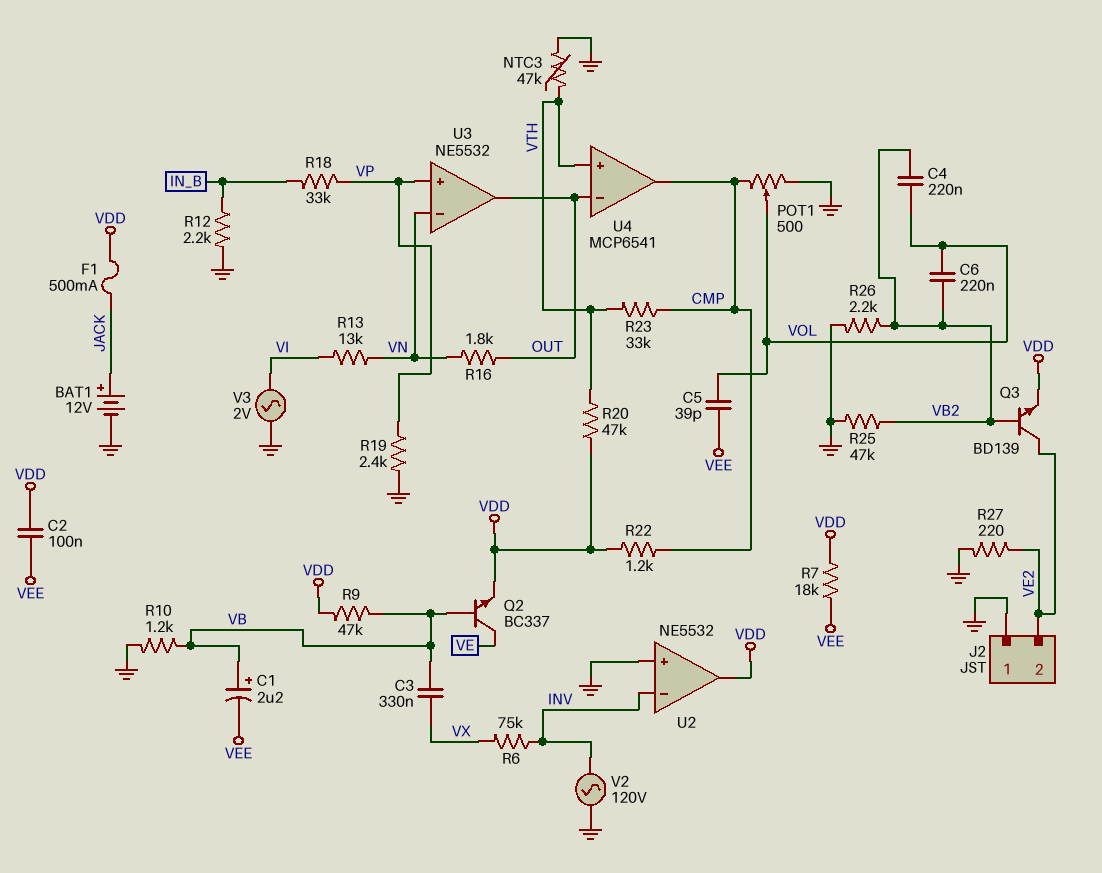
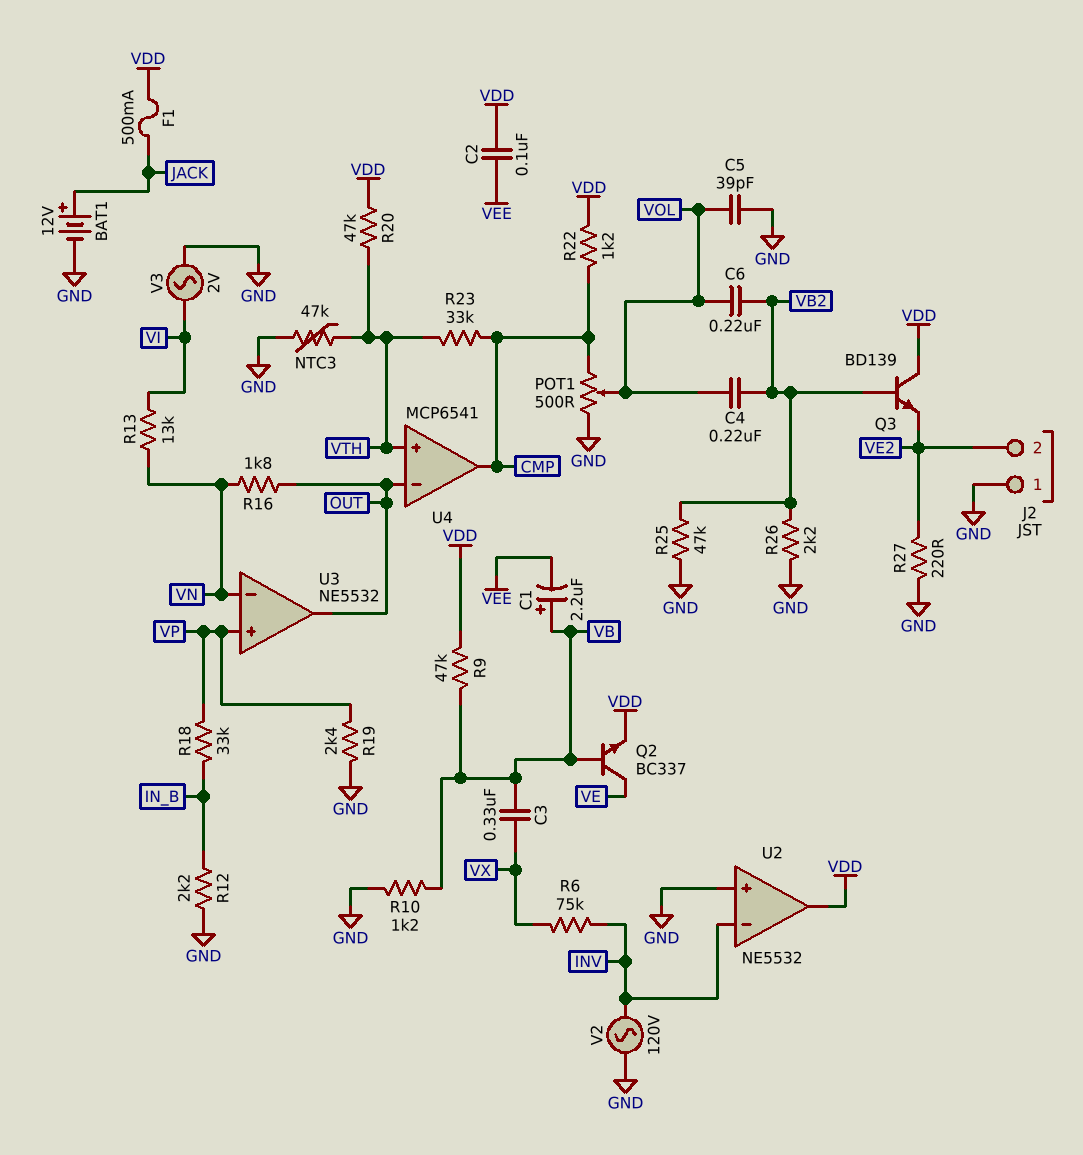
C5: 39pF (VEE, VOL) -> 39pF (GND, VOL)
Q3: NPN BD139 (B VB2, C VE2, E VDD) -> NPN BD139 (B VB2, C VDD, E VE2)
R7: 18k (VDD, VEE) -> none

